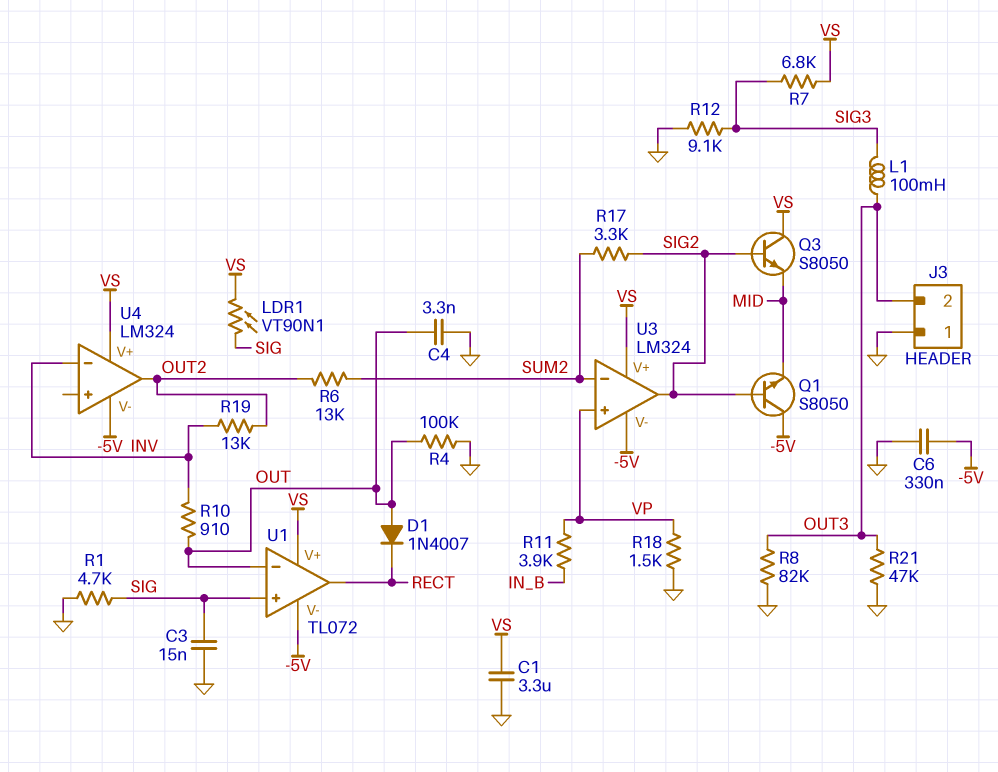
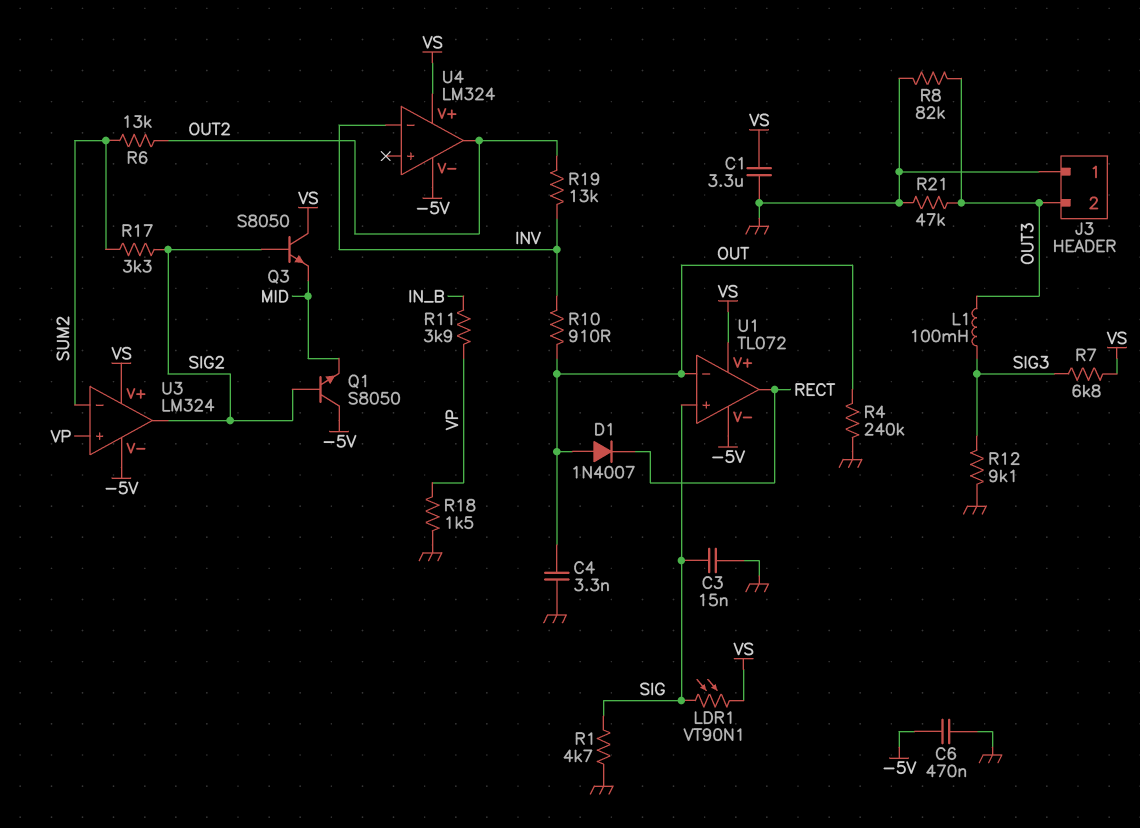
C6: 330nF (-5V, GND) -> 470nF (-5V, GND)
R4: 100k (GND, OUT) -> 240k (GND, OUT)

